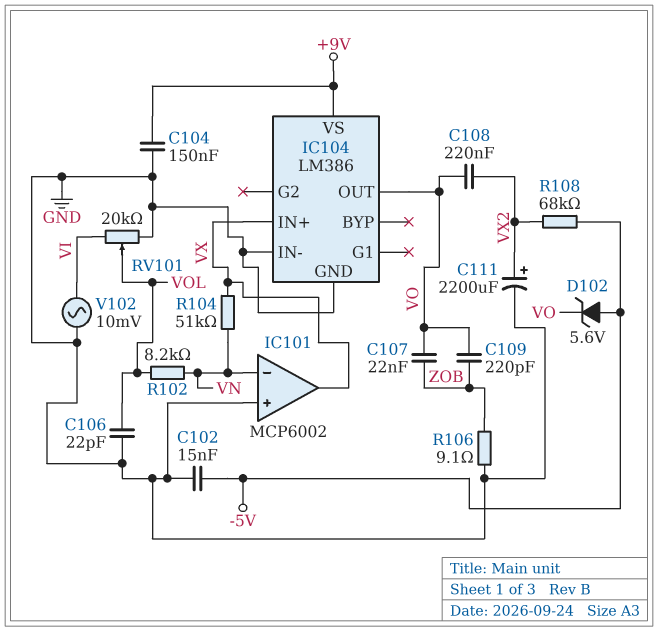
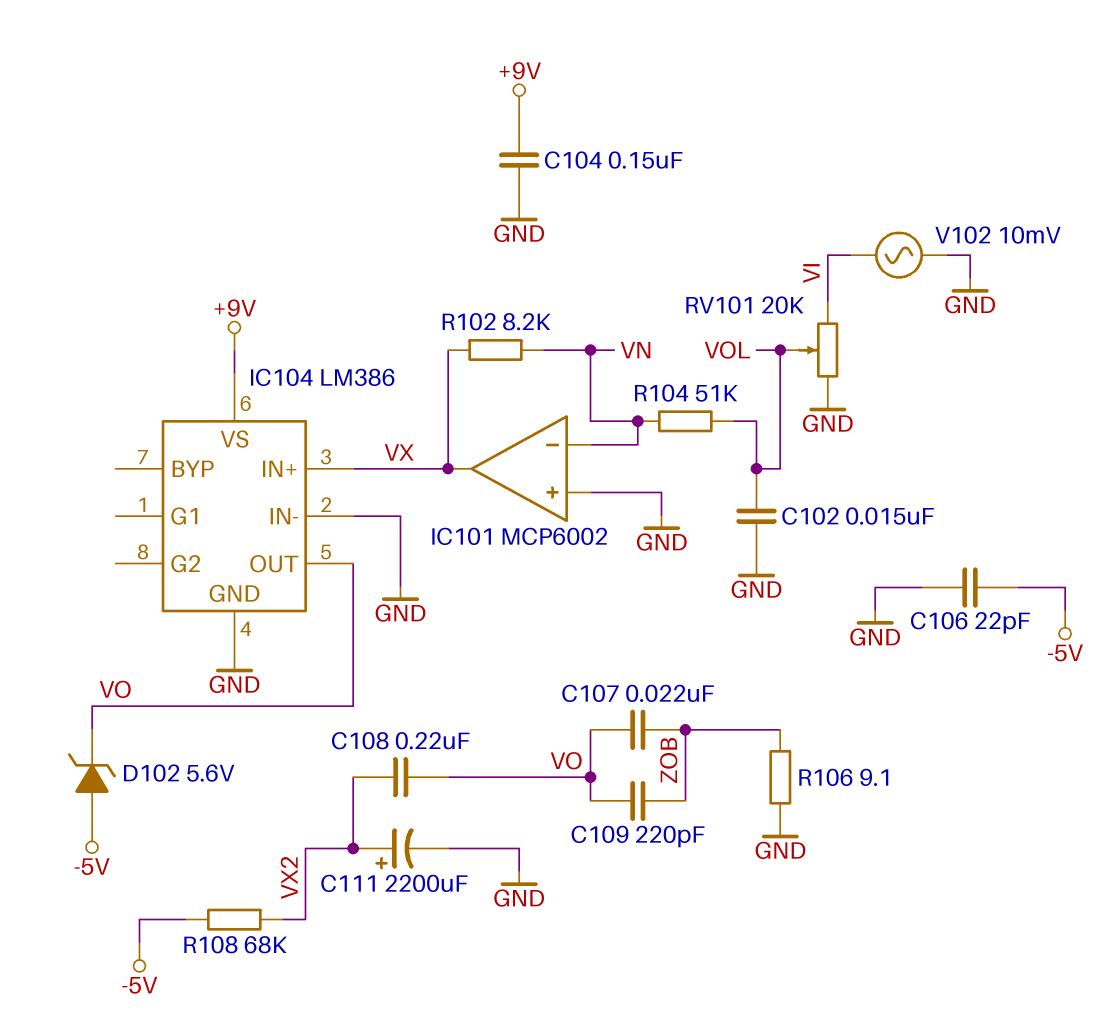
C102: 15nF (-5V, GND) -> 15nF (GND, VOL)
C106: 22pF (GND, VOL) -> 22pF (-5V, GND)
R102: 8.2k (VN, VOL) -> 8.2k (VN, VX)
R104: 51k (VN, VX) -> 51k (VN, VOL)

